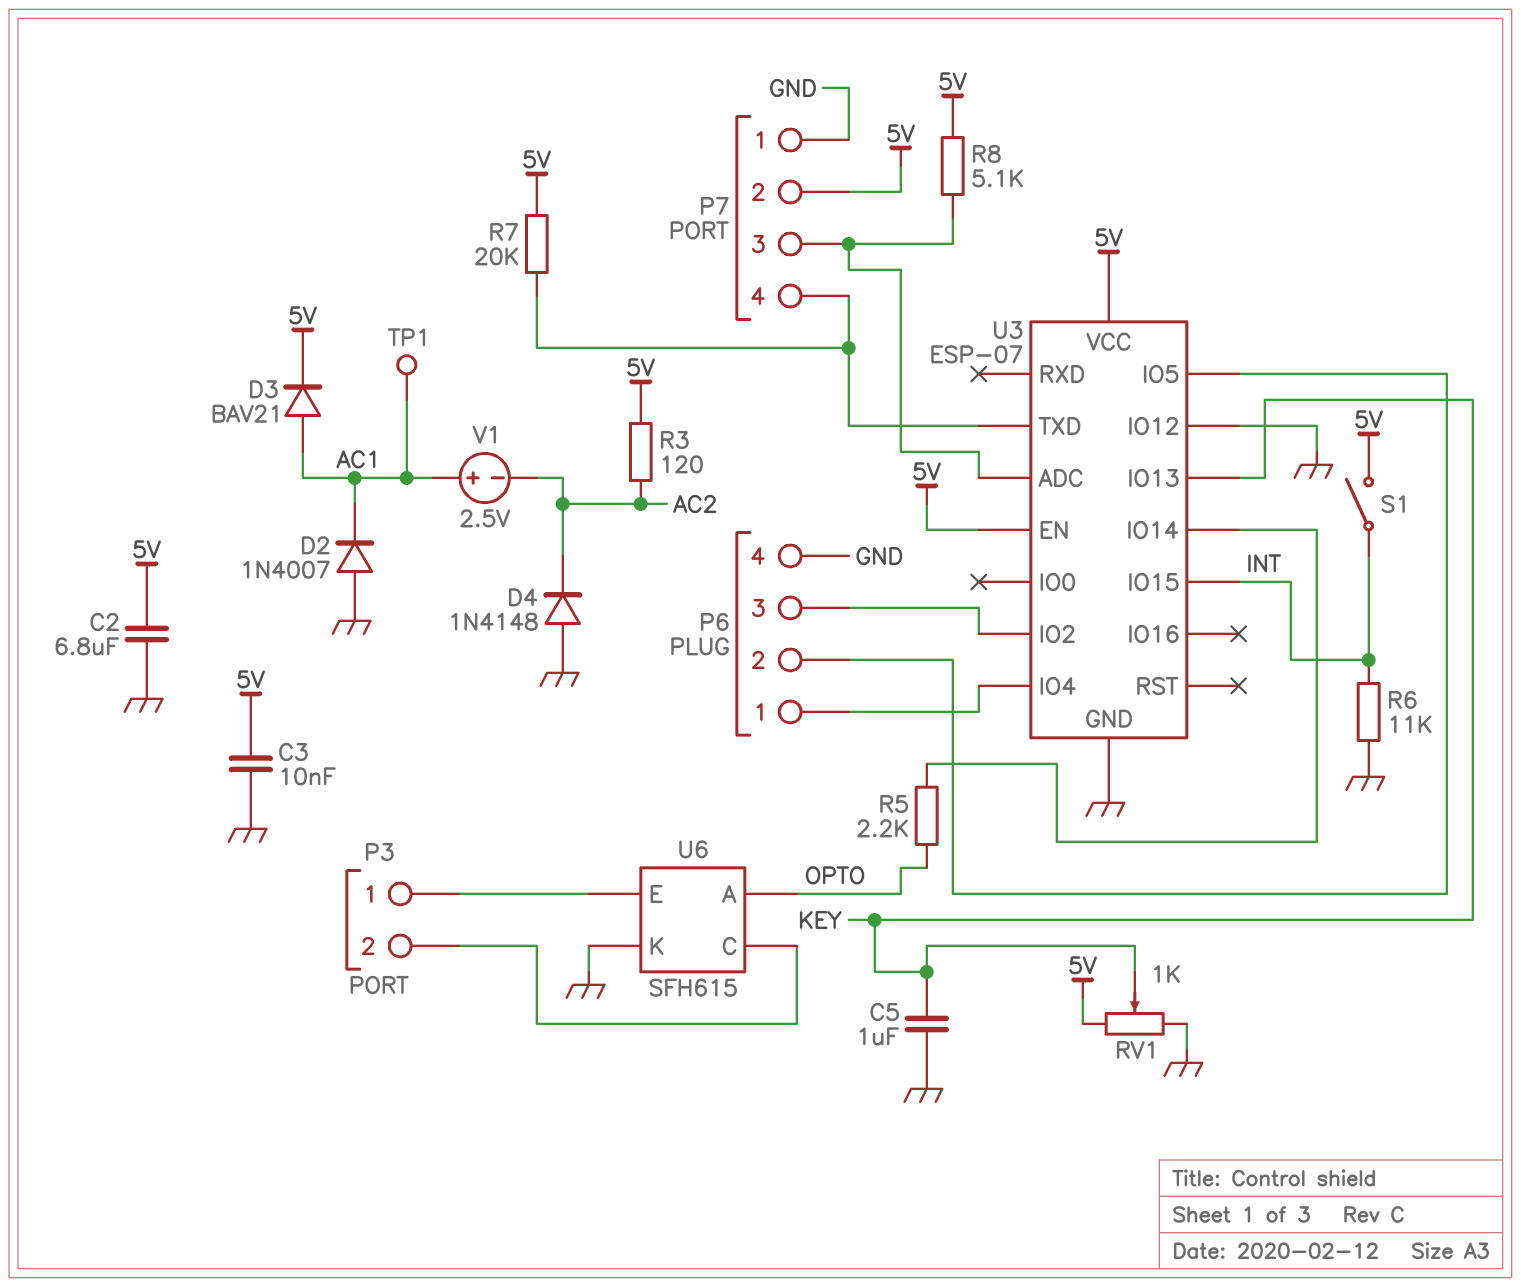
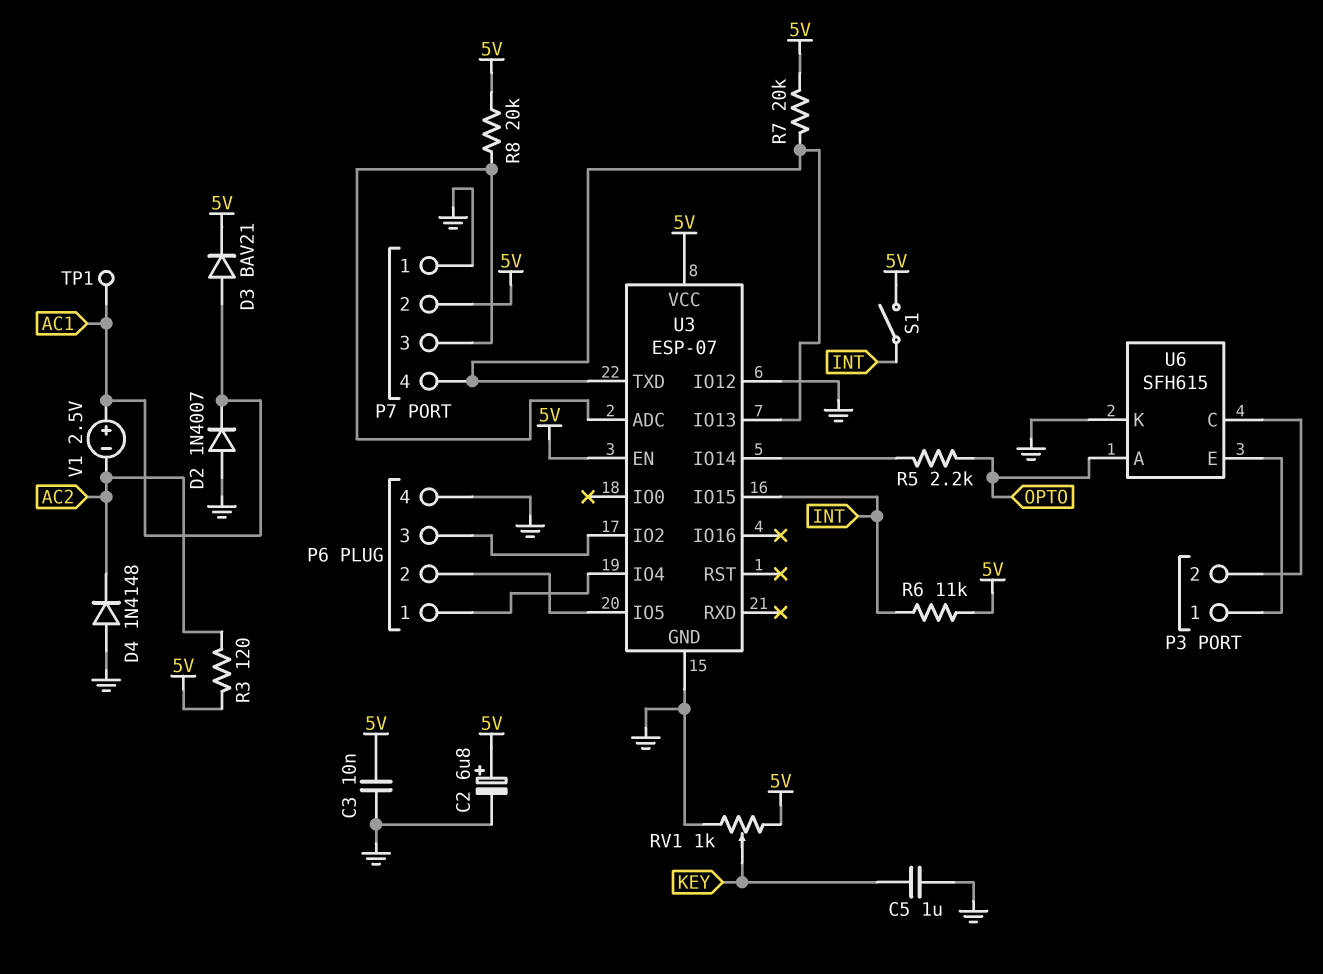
C2: 6.8uF (5V, GND) -> 6.8uF (plus 5V, minus GND)
R6: 11k (GND, INT) -> 11k (5V, INT)
R8: 5.1k (5V, P7/3) -> 20k (5V, P7/3)
U3 pin IO13: KEY -> P7/4

